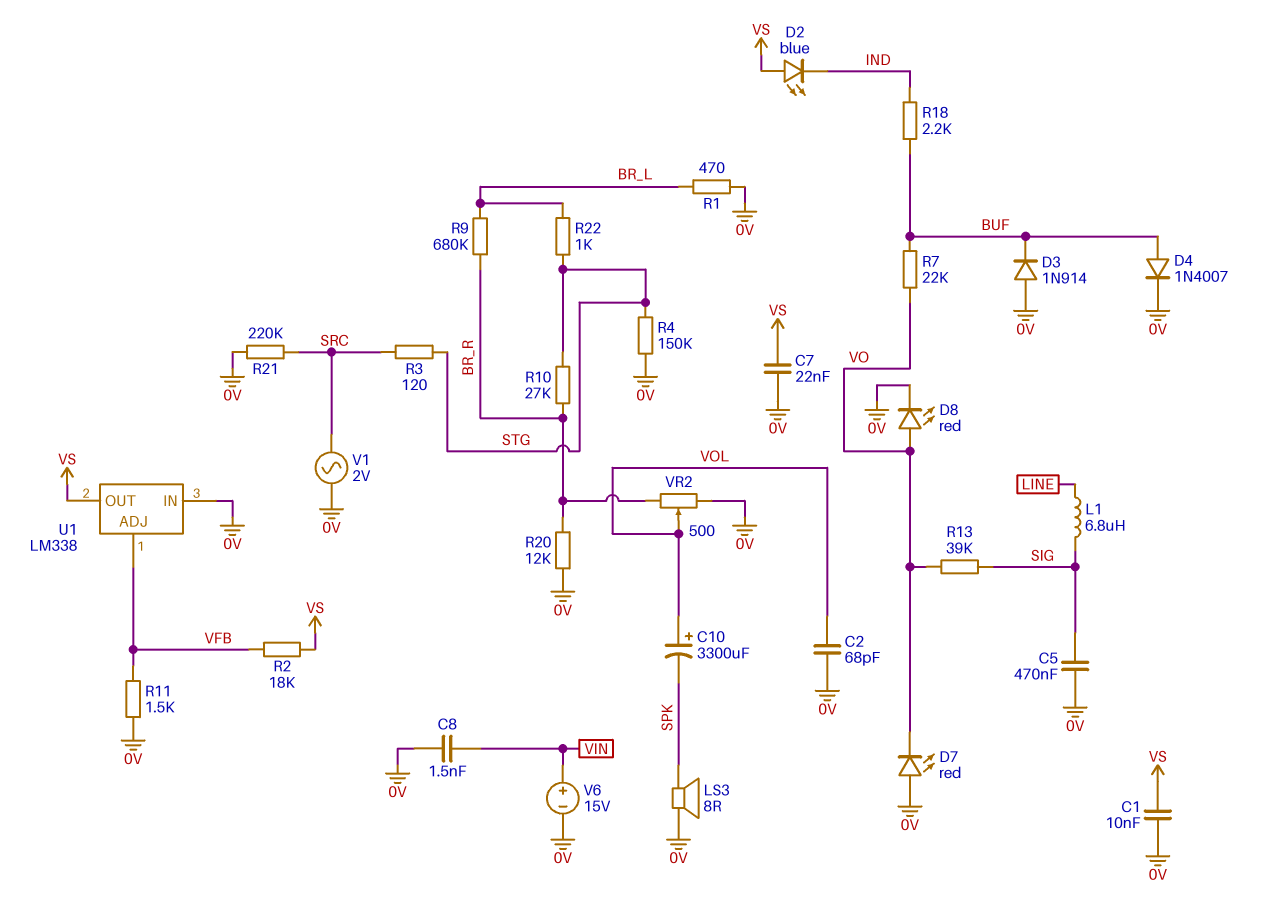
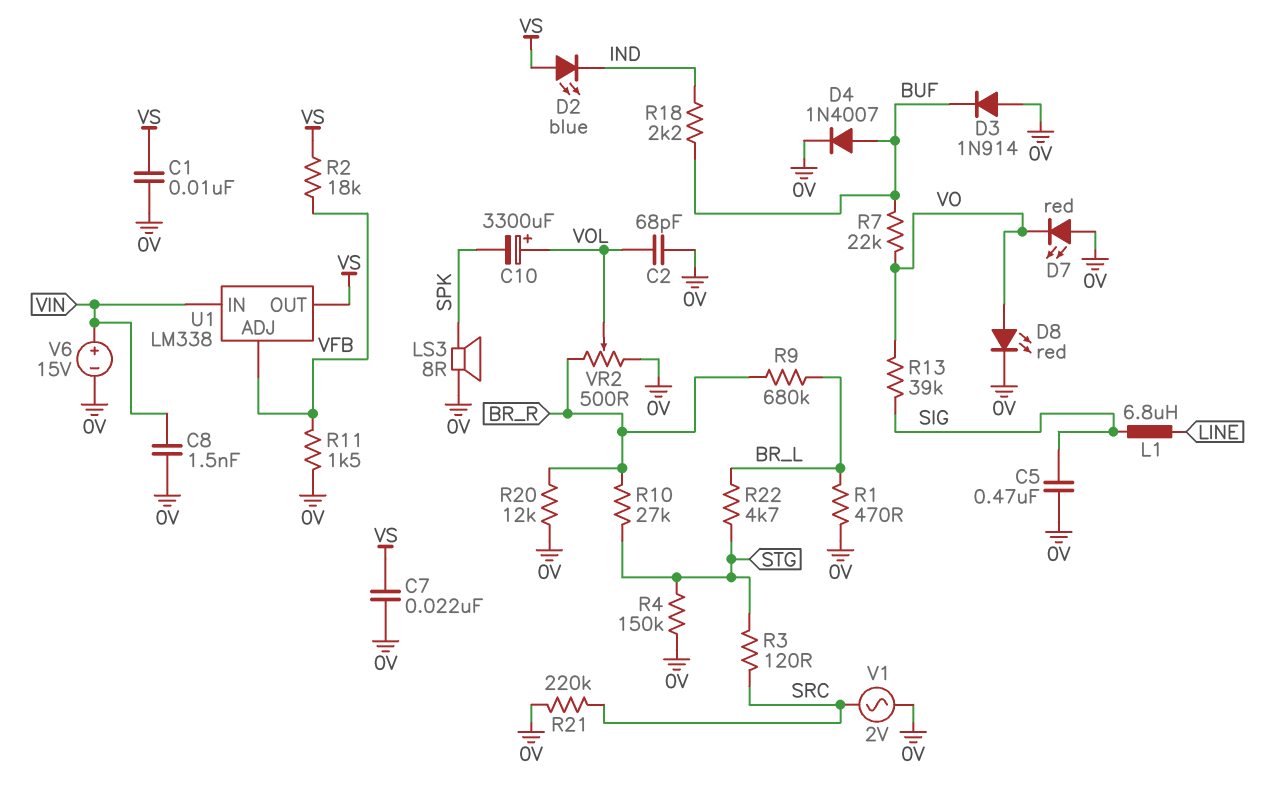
R22: 1k (BR_L, STG) -> 4.7k (BR_L, STG)
U1 pin IN: 0V -> VIN

